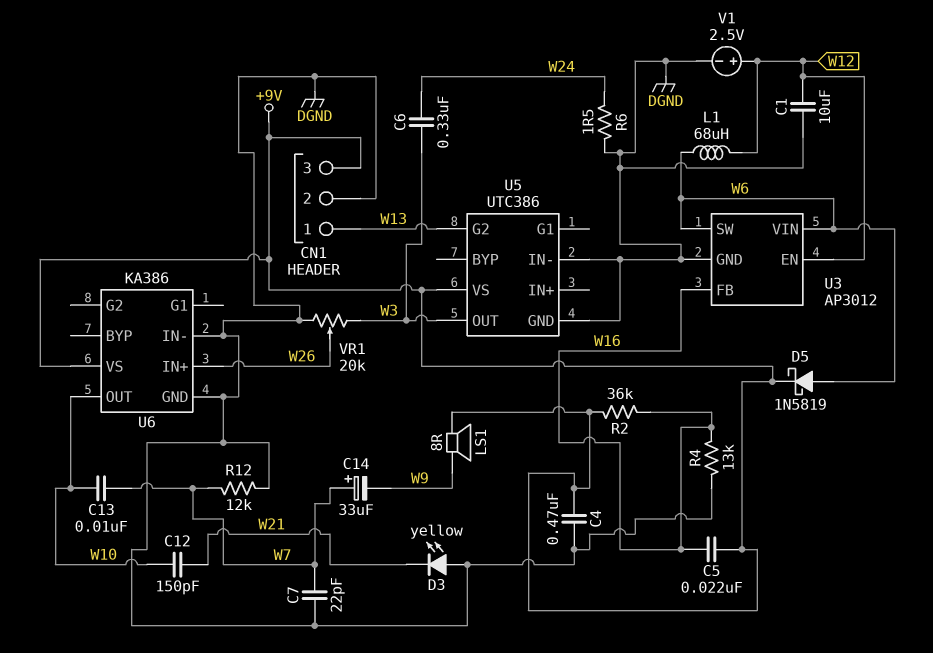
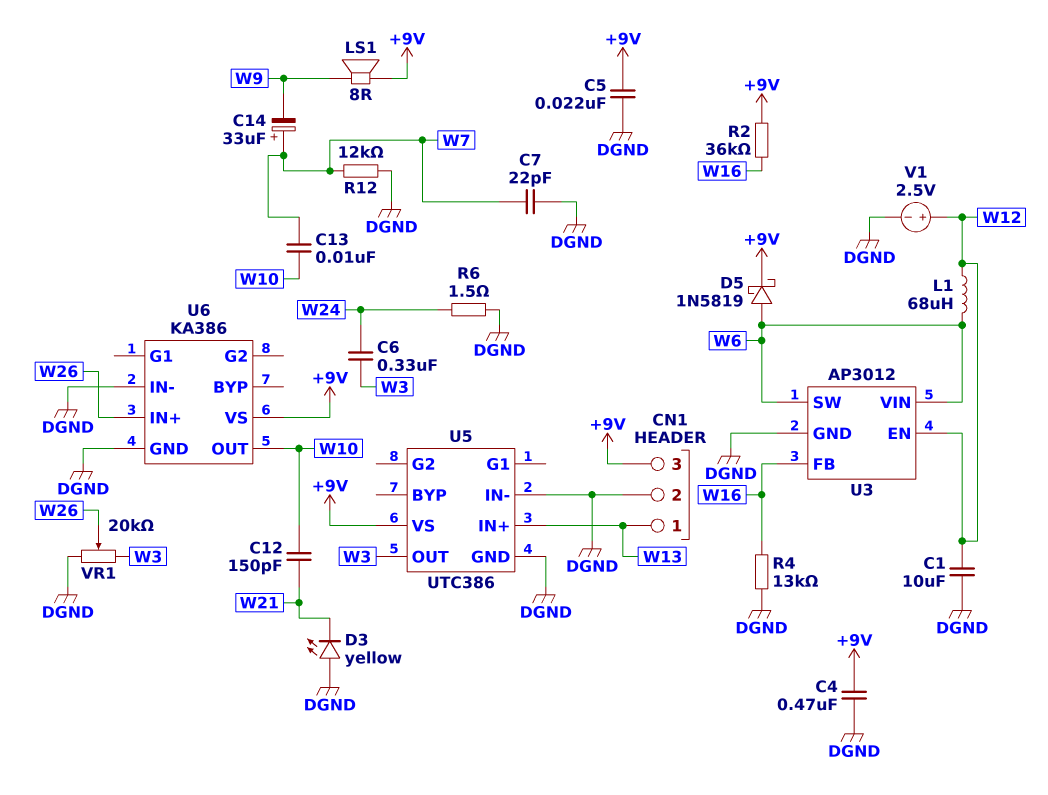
C5: 22nF (+9V, W16) -> 22nF (+9V, DGND)
U5 pin G2: W13 -> none
U5 pin IN+: none -> W13

